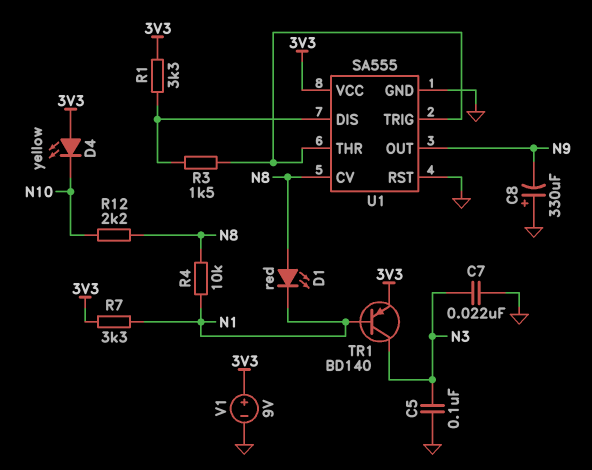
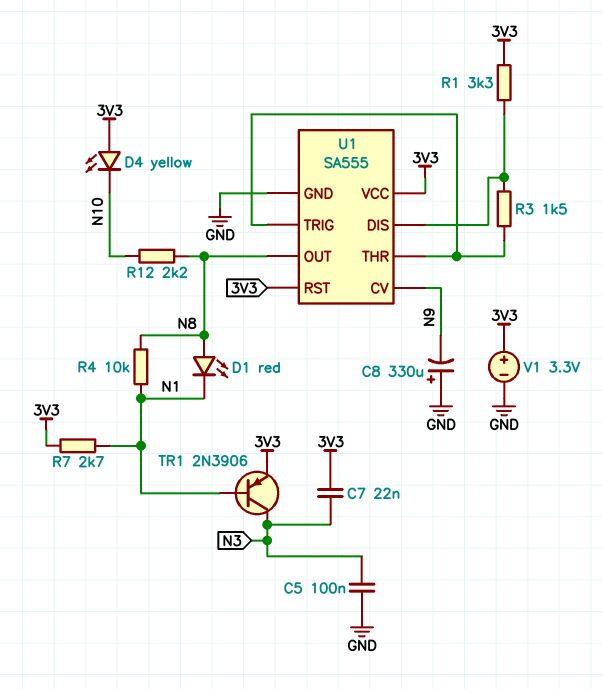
C7: 22nF (GND, N3) -> 22nF (3V3, N3)
R7: 3.3k (3V3, N1) -> 2.7k (3V3, N1)
TR1: PNP BD140 (B N1, C N3, E 3V3) -> PNP 2N3906 (B N1, C N3, E 3V3)
U1 pin CV: N8 -> N9
U1 pin OUT: N9 -> N8
U1 pin RST: GND -> 3V3
V1: 9V (plus 3V3, minus GND) -> 3.3V (plus 3V3, minus GND)

